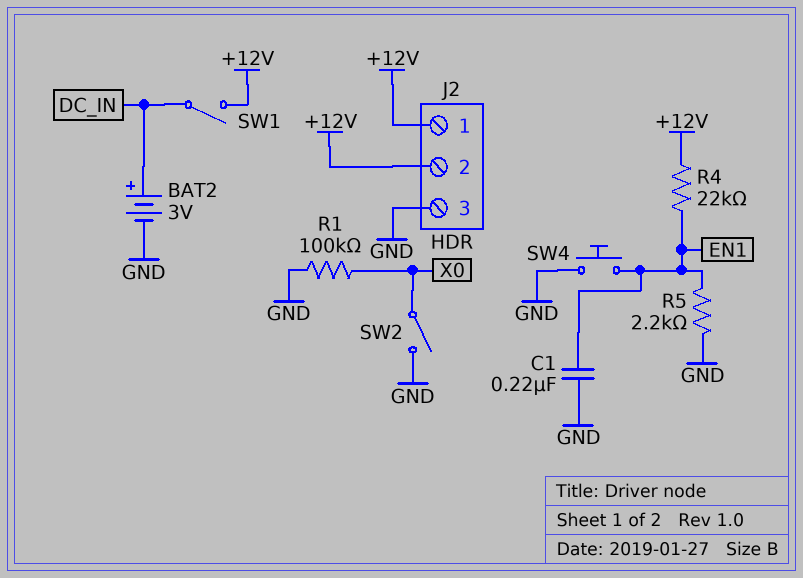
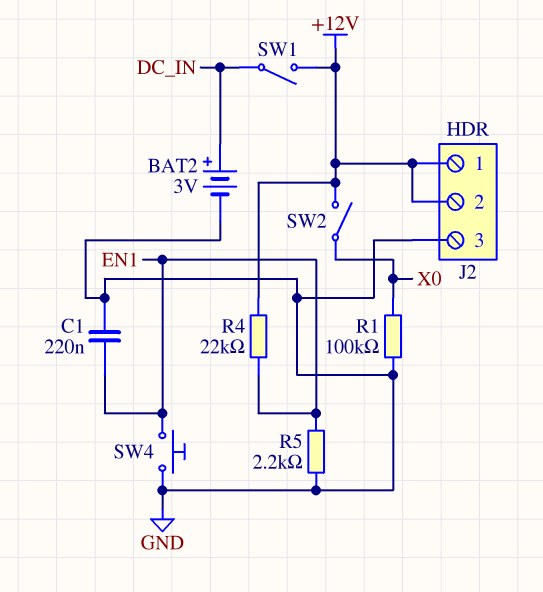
SW2: switch (GND, X0) -> switch (+12V, X0)

